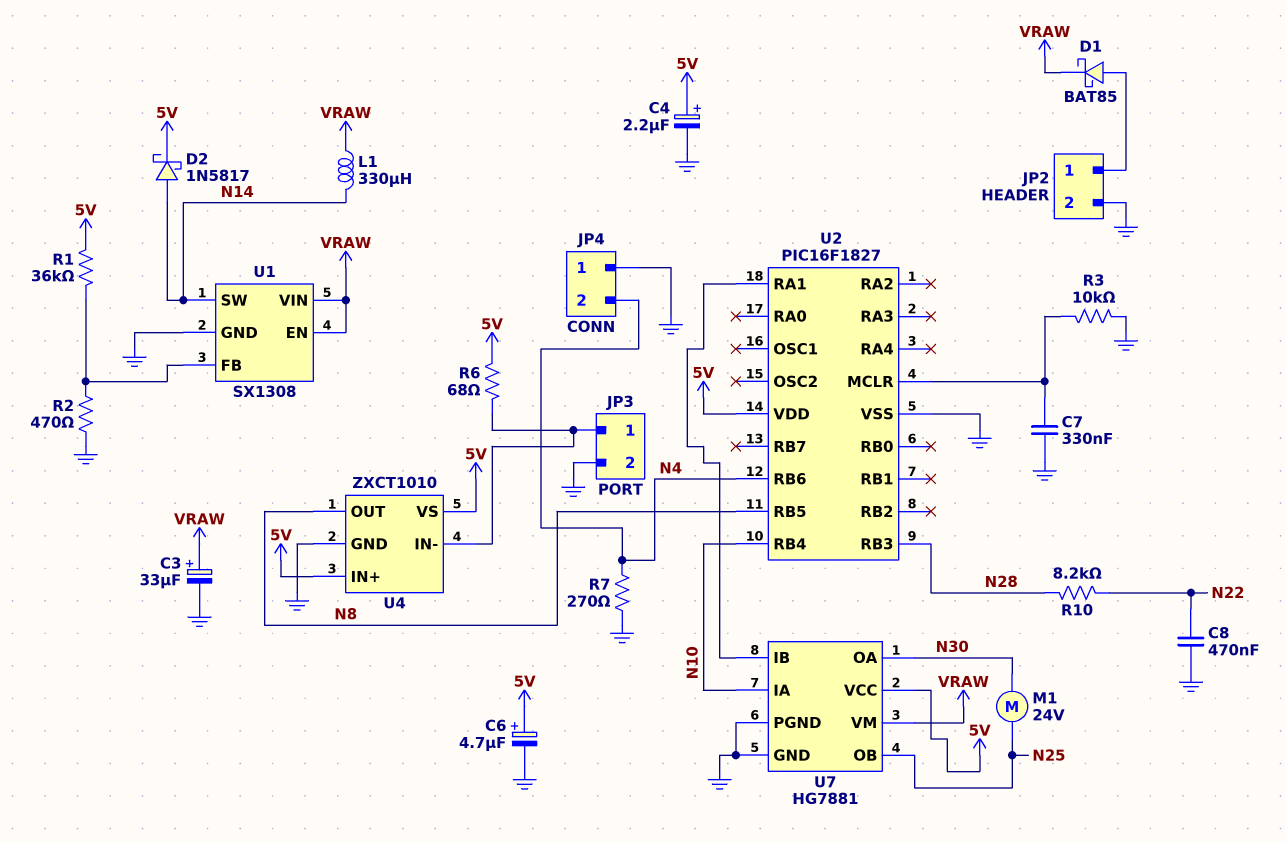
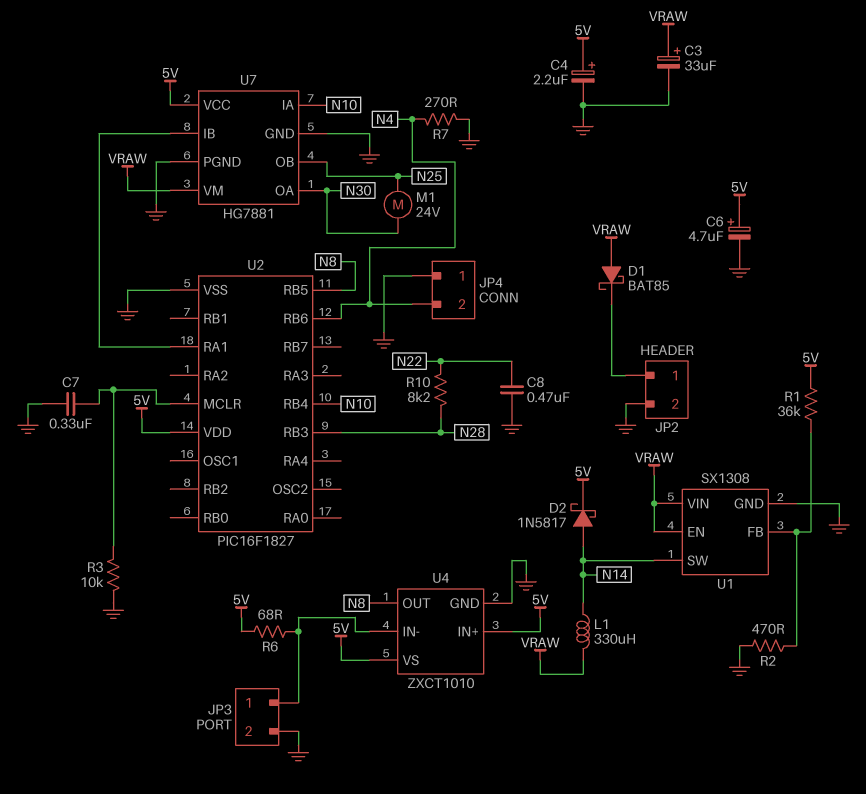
D1: schottky BAT85 (A JP2/1, K VRAW) -> schottky BAT85 (A VRAW, K JP2/1)

